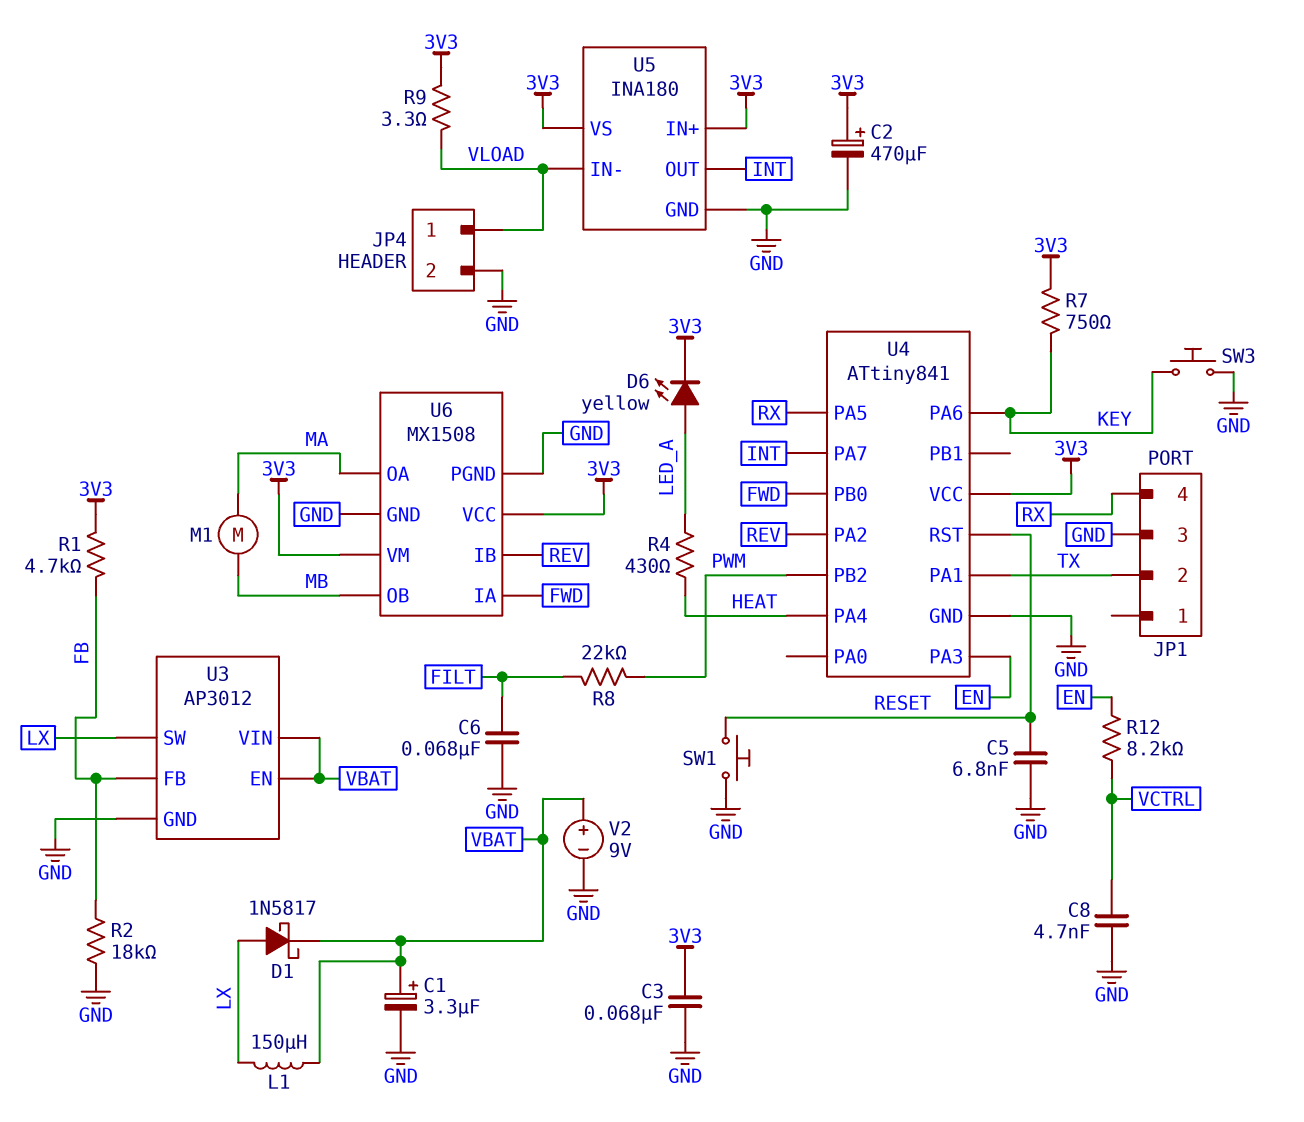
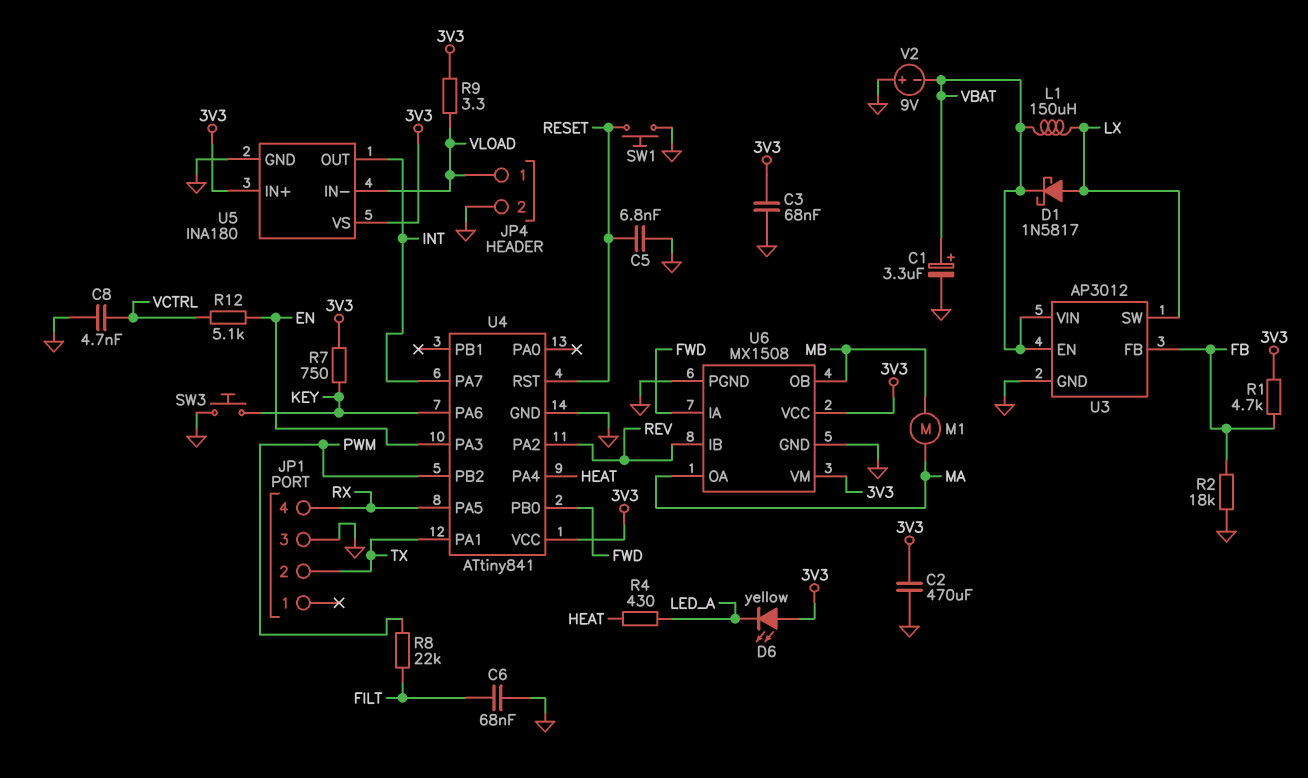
C2: 470uF (plus 3V3, minus GND) -> 470uF (3V3, GND)
D6: LED yellow (A LED_A, K 3V3) -> LED yellow (A 3V3, K LED_A)
R12: 8.2k (EN, VCTRL) -> 5.1k (EN, VCTRL)
V2: 9V (plus VBAT, minus GND) -> 9V (plus GND, minus VBAT)

